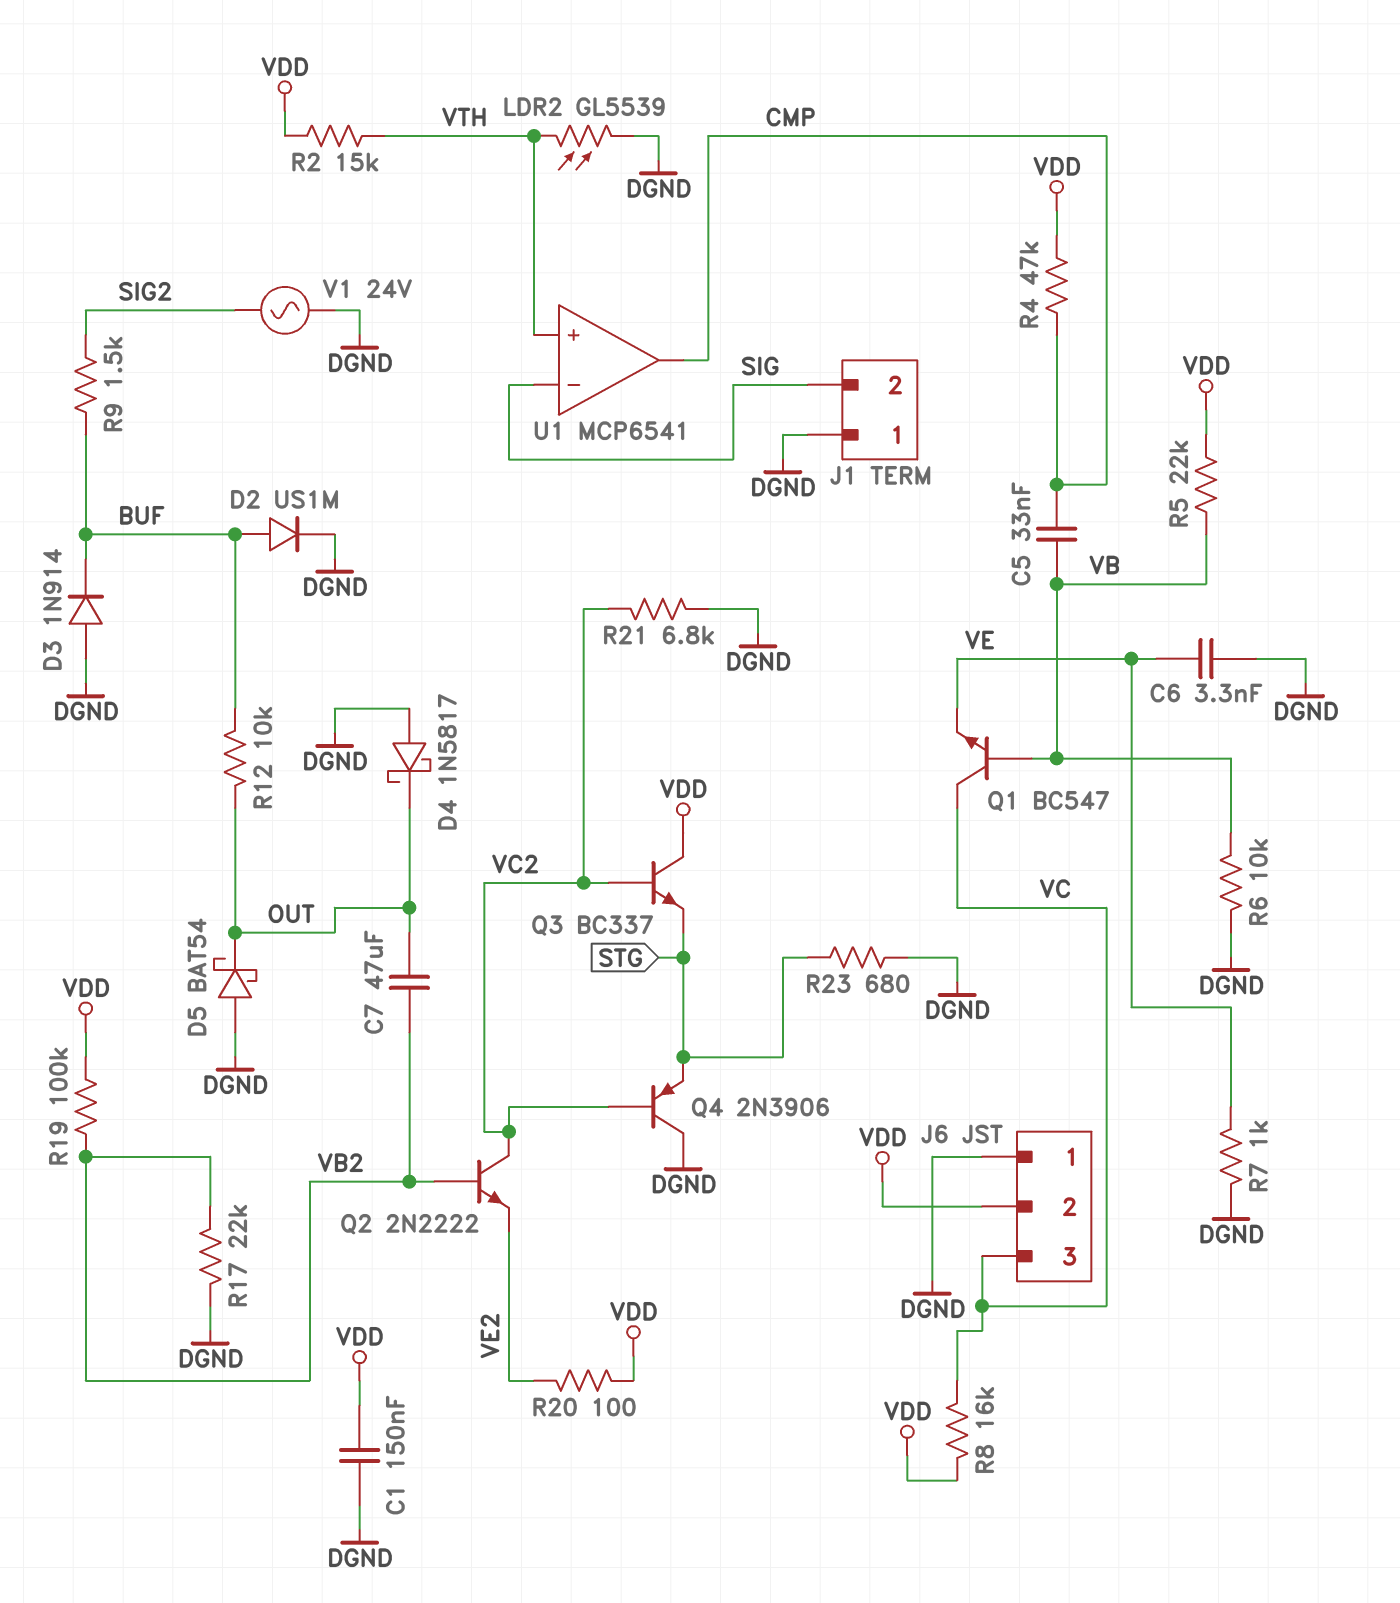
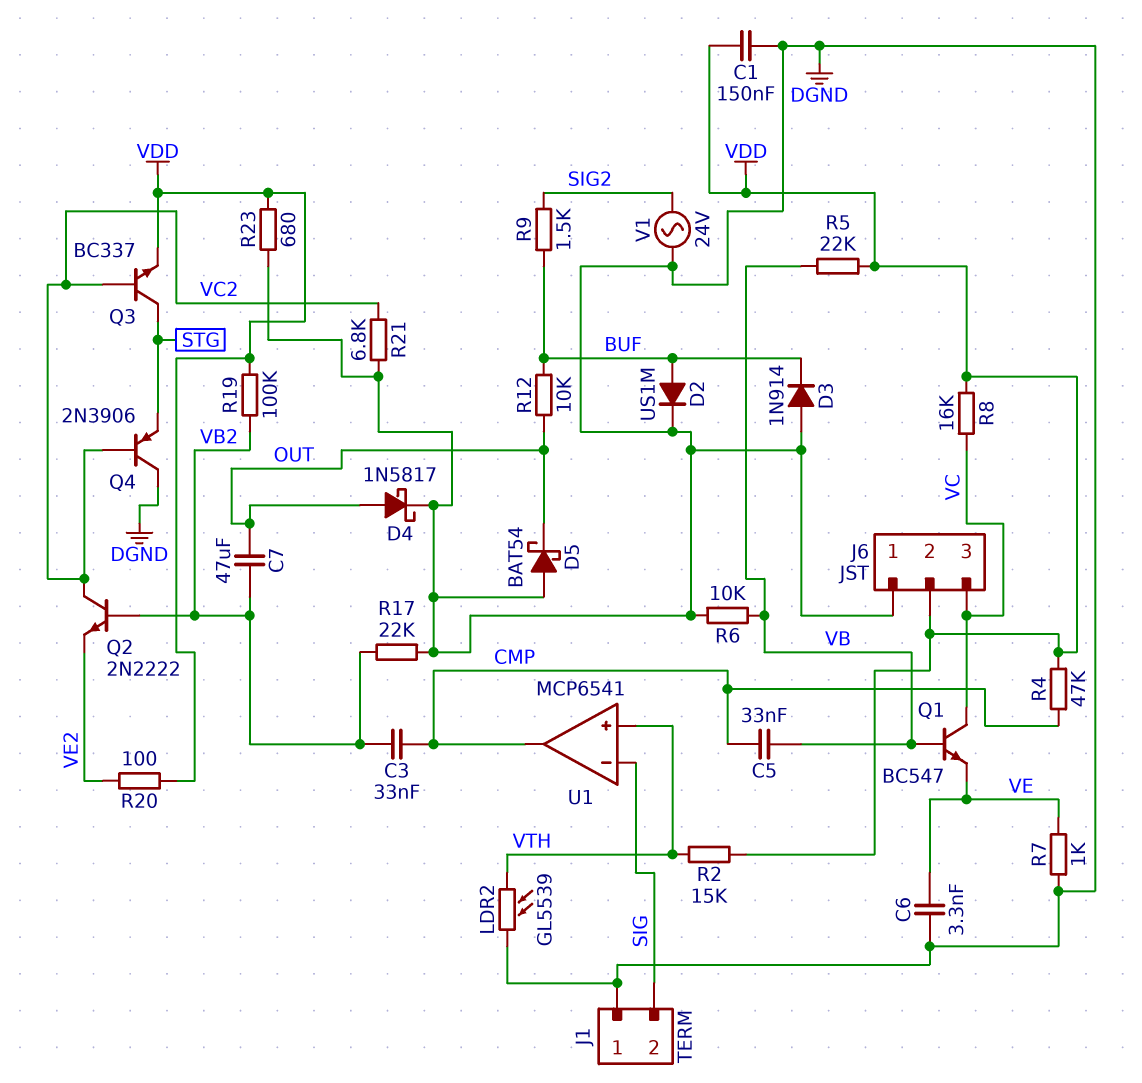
C3: none -> 33nF (CMP, VB2)
D4: schottky 1N5817 (A DGND, K OUT) -> schottky 1N5817 (A OUT, K DGND)
Q3: NPN BC337 (B VC2, C VDD, E STG) -> NPN BC337 (B VC2, C STG, E VDD)
R23: 680 (DGND, STG) -> 680 (DGND, VDD)

